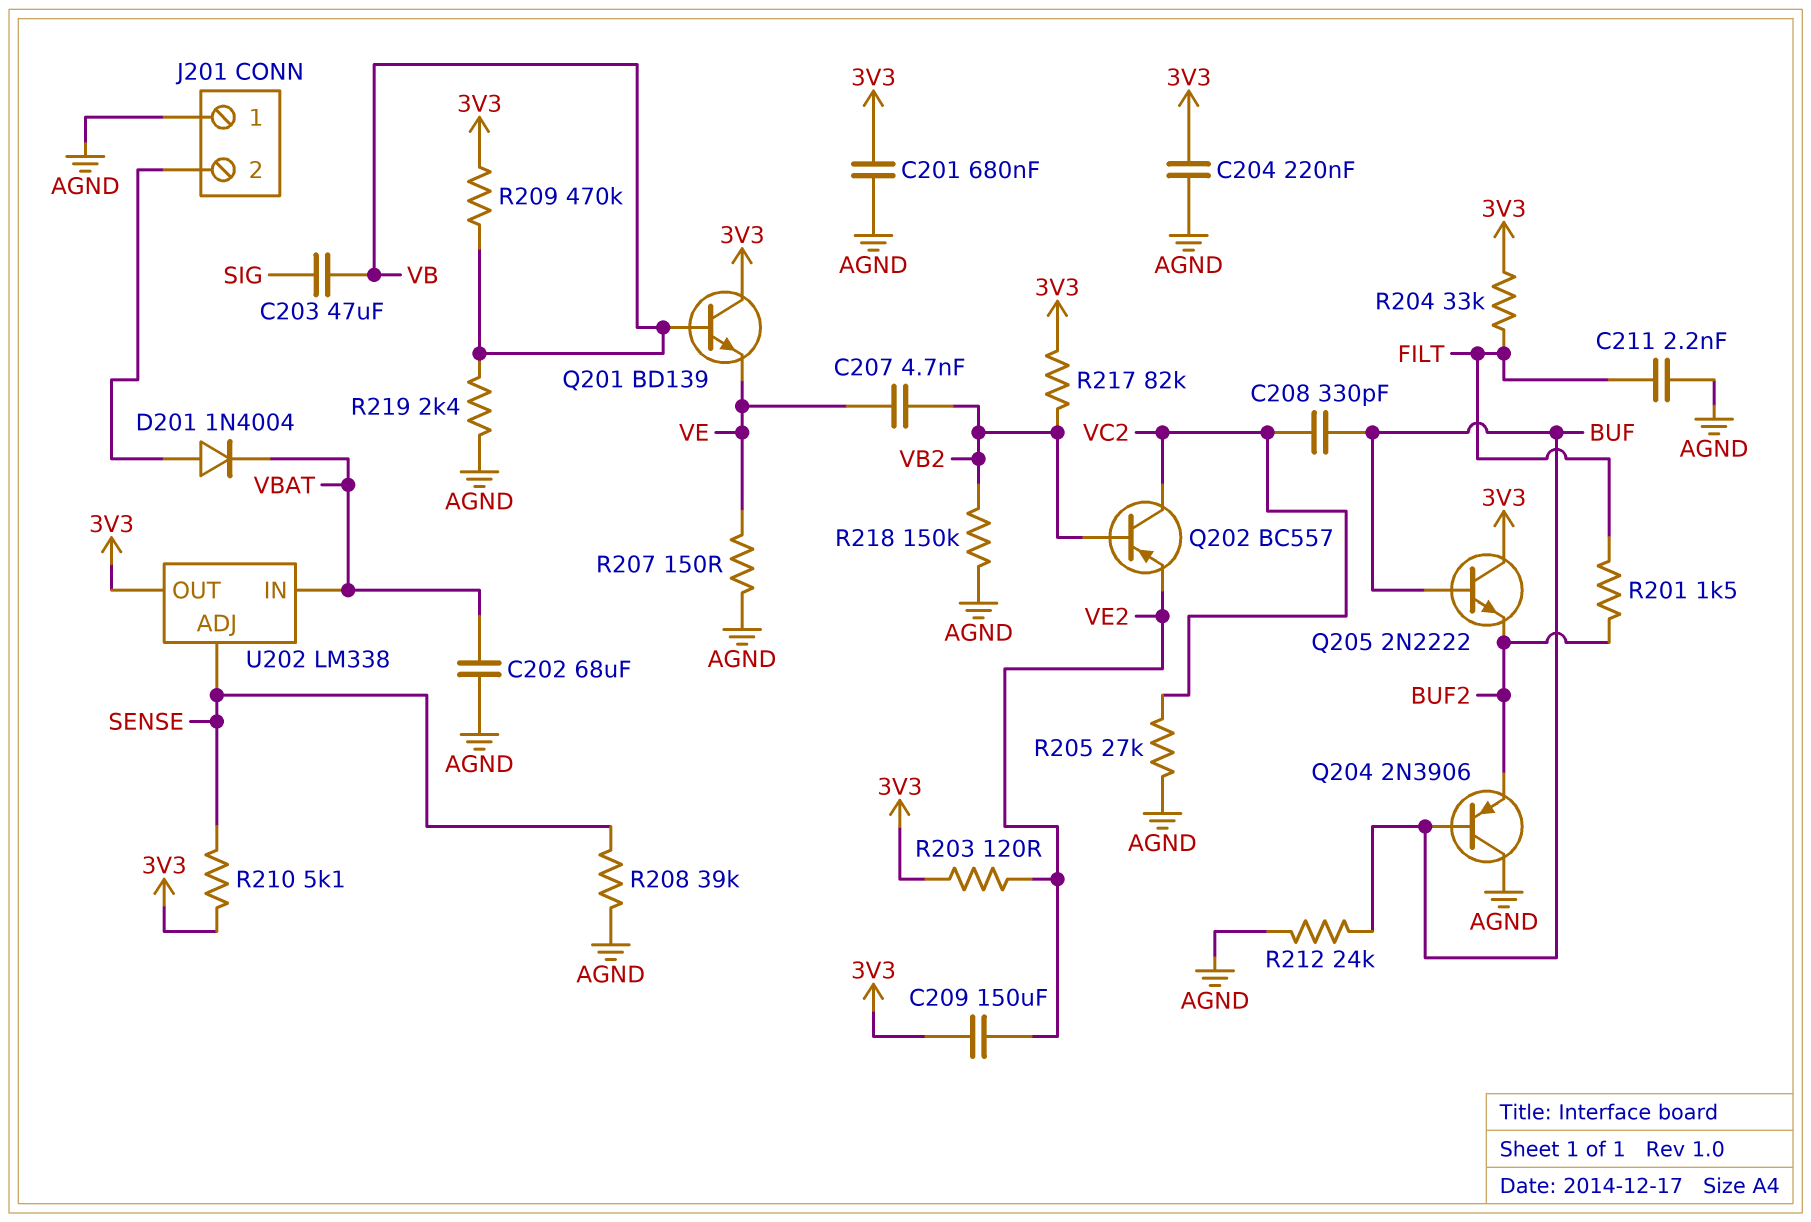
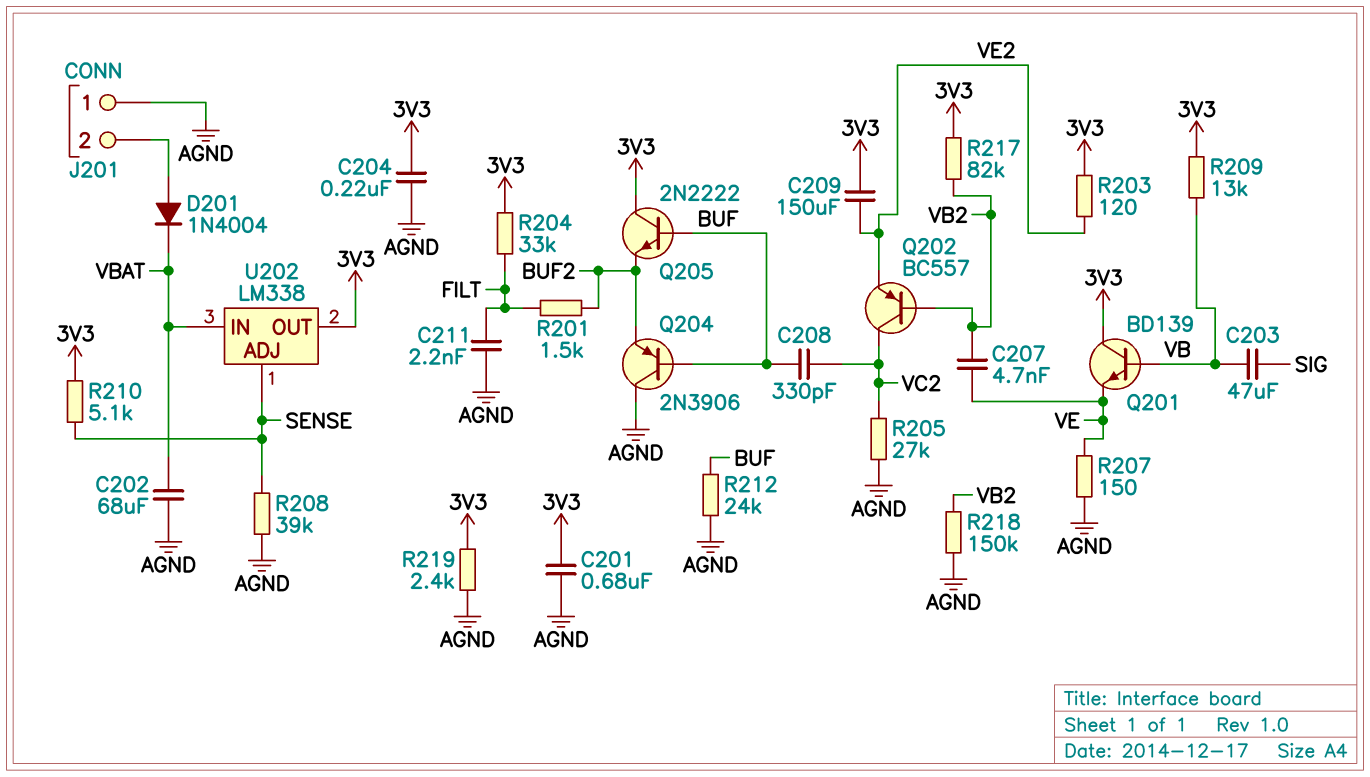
R209: 470k (3V3, VB) -> 13k (3V3, VB)
R219: 2.4k (AGND, VB) -> 2.4k (3V3, AGND)

